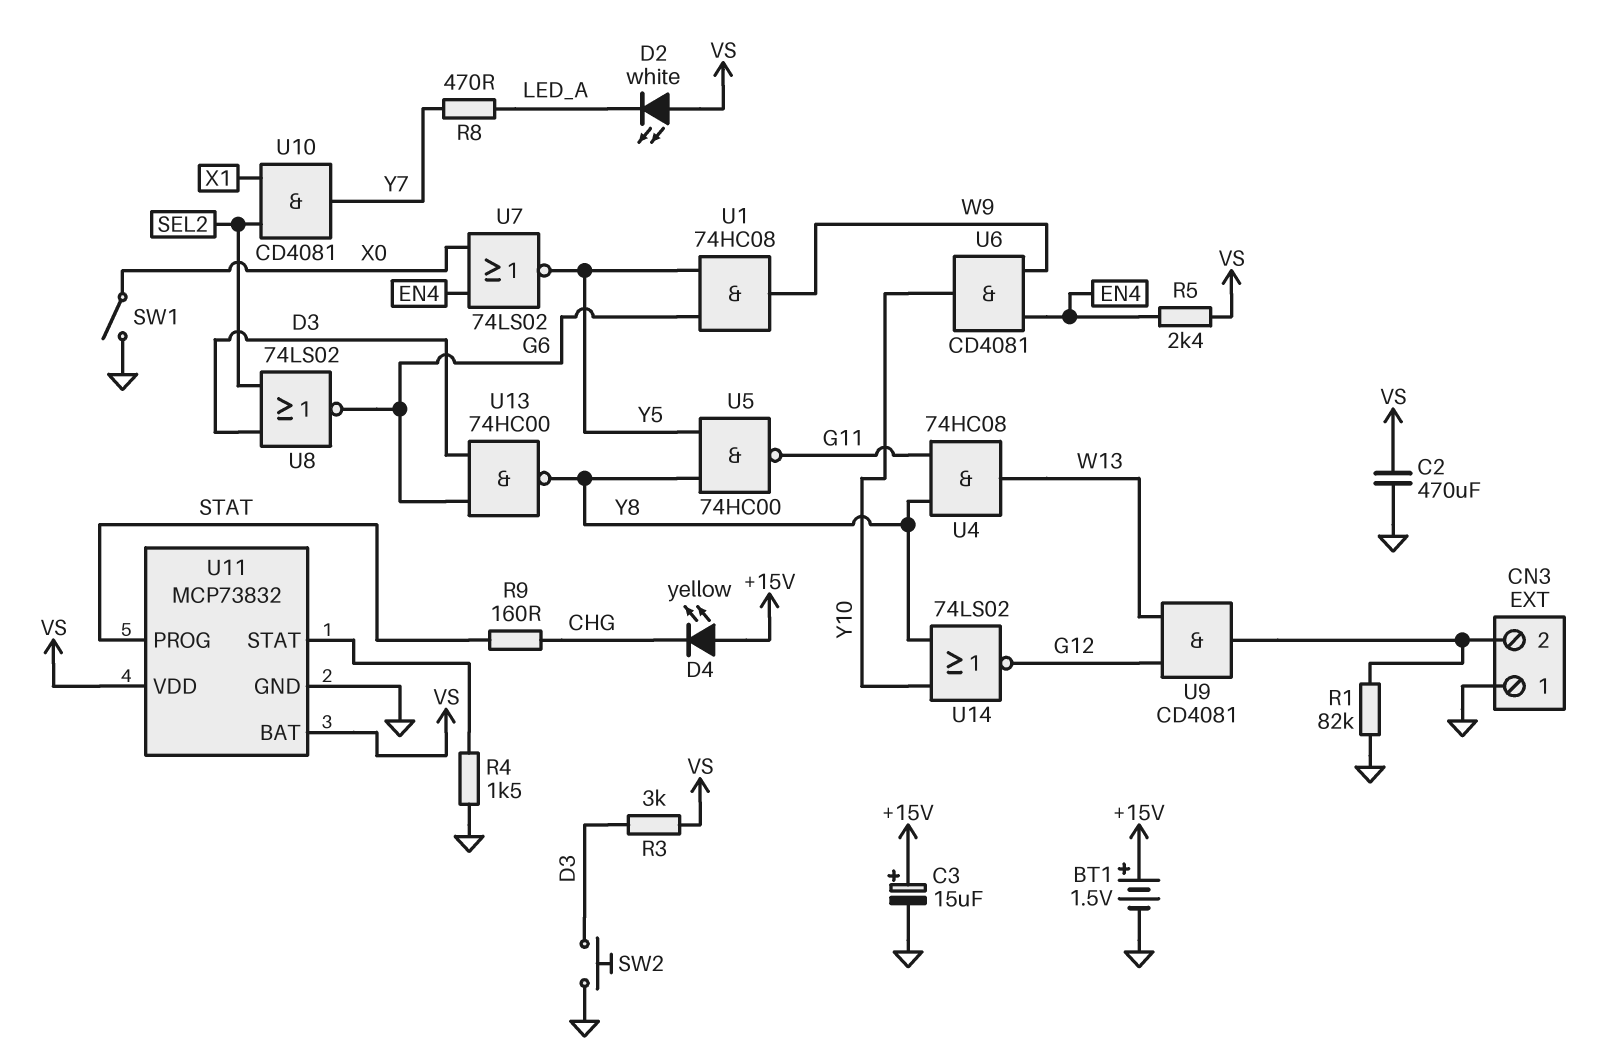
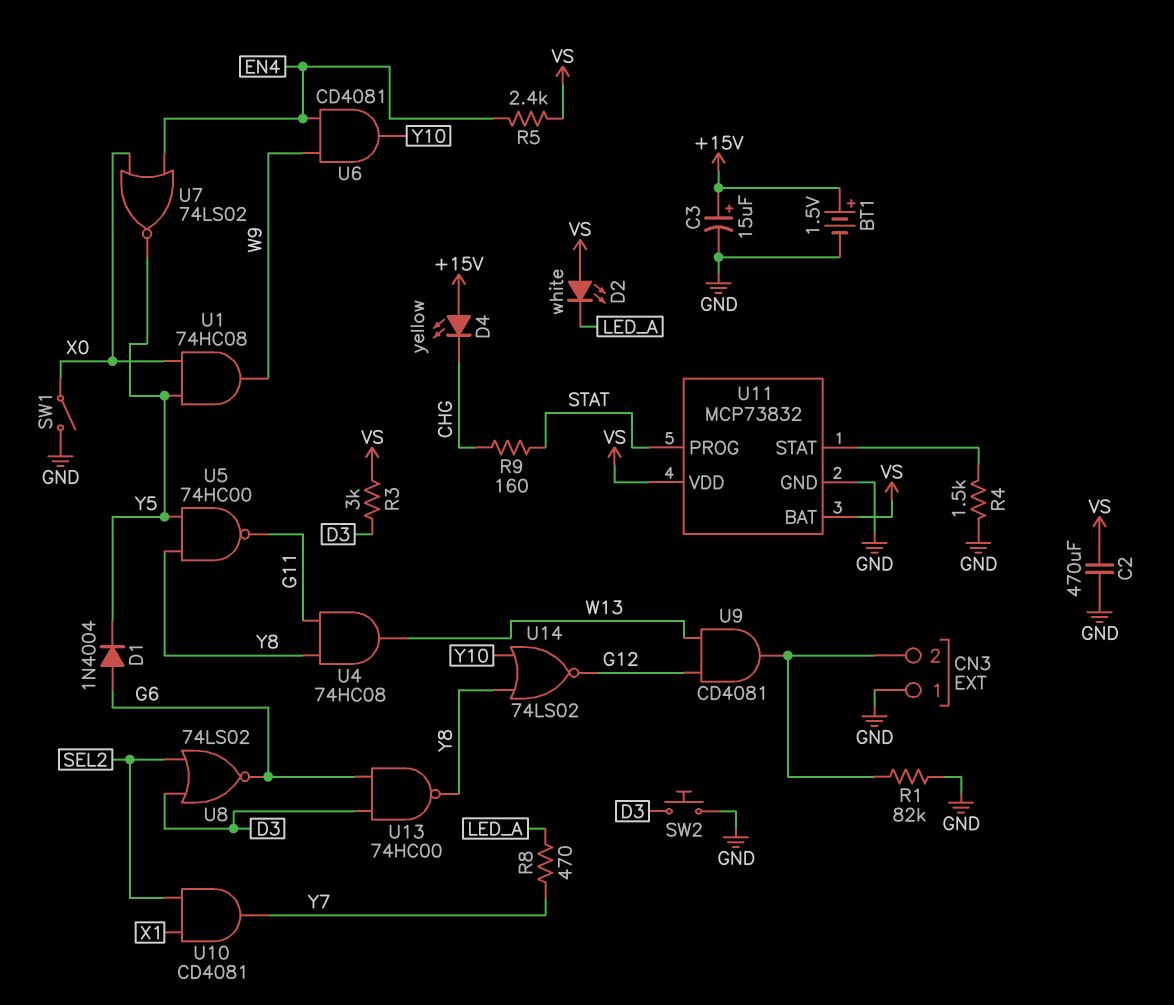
D1: none -> diode 1N4004 (A G6, K Y5)
U1: AND 74HC08 (in G6, in Y5, out W9) -> AND 74HC08 (in X0, in Y5, out W9)

